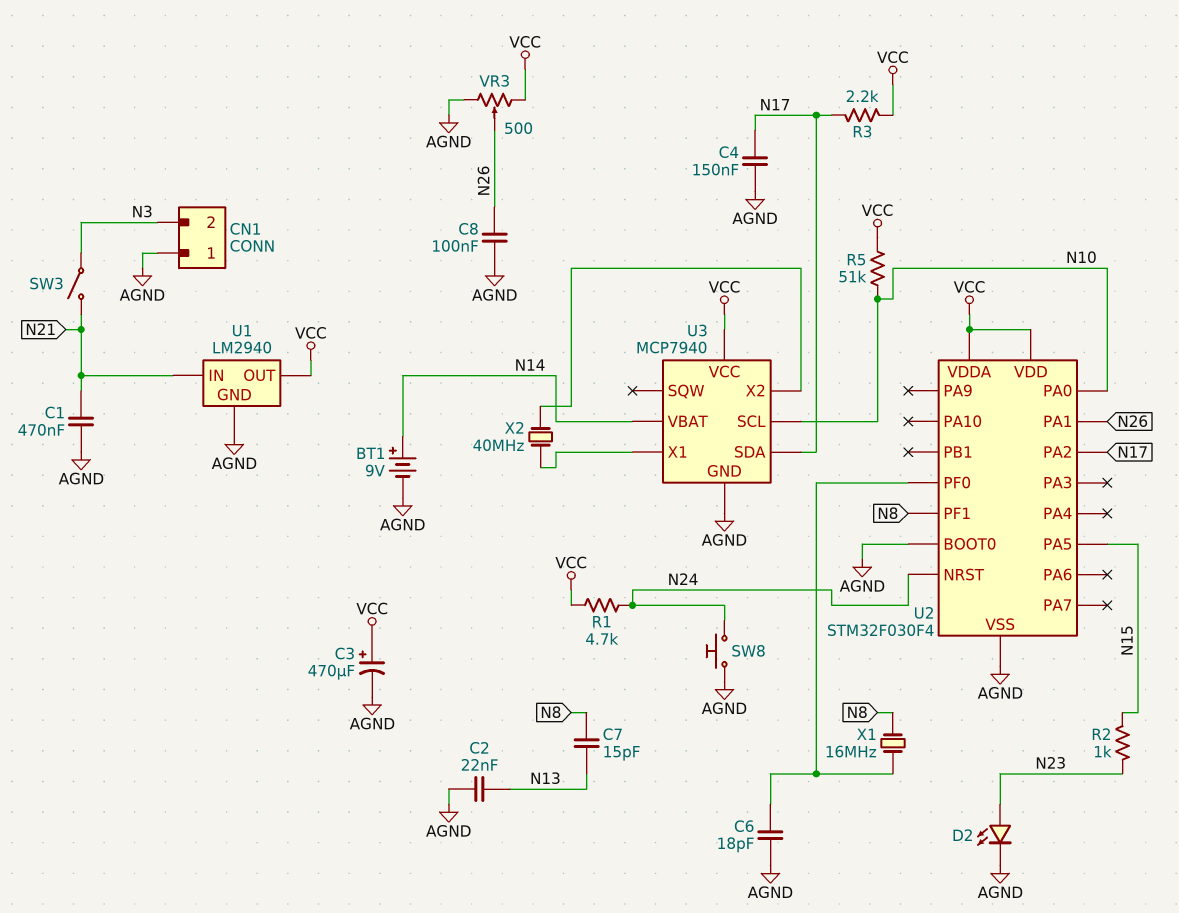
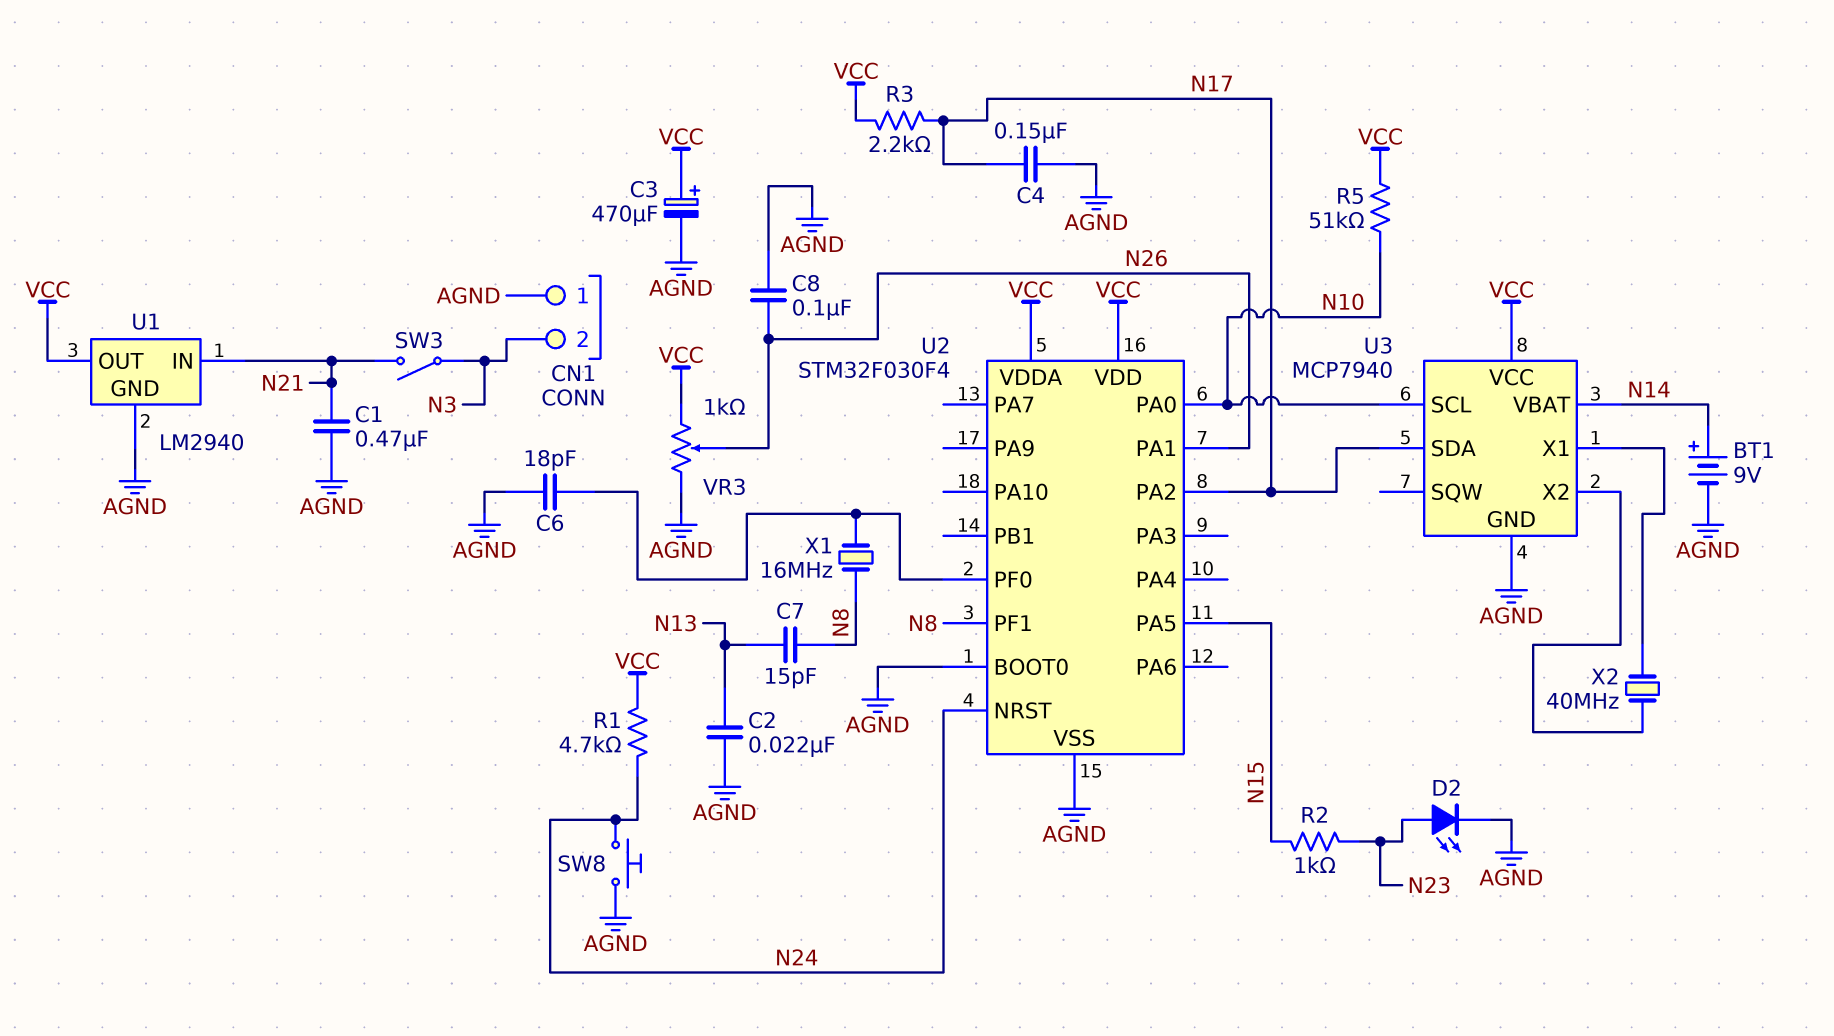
VR3: 500 (AGND, VCC, wiper N26) -> 1k (AGND, VCC, wiper N26)

